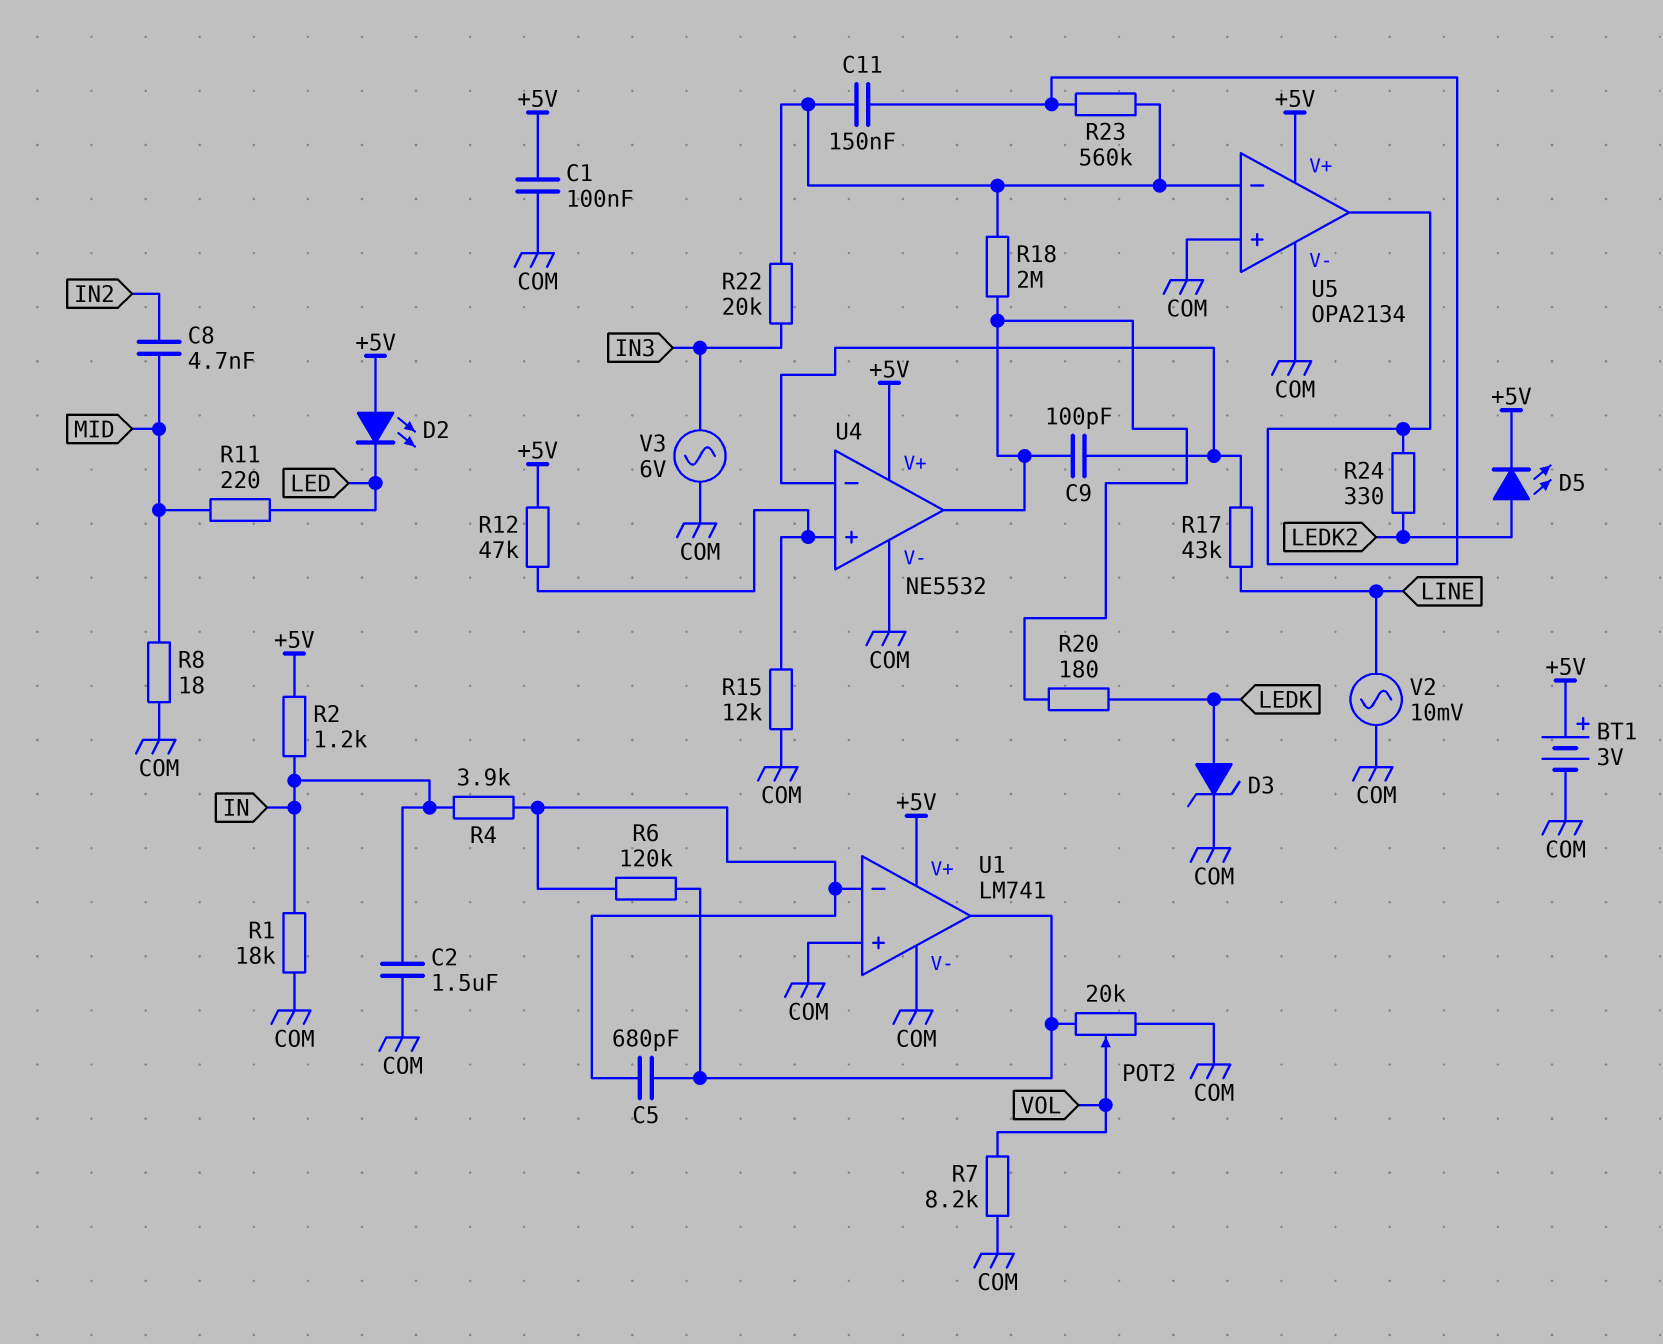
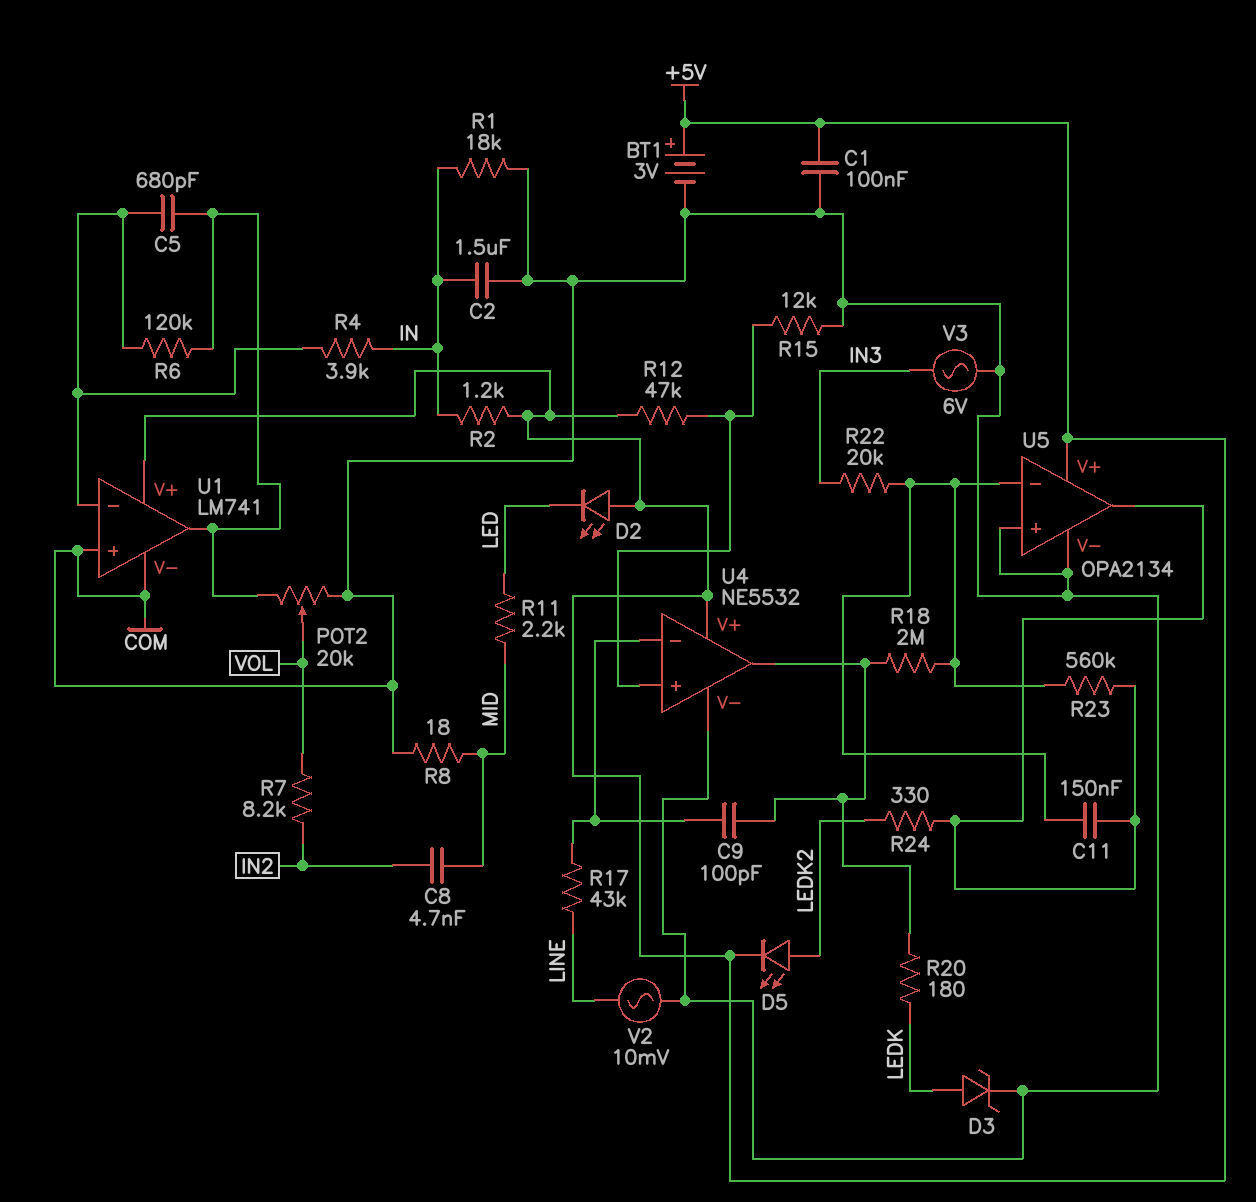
R7: 8.2k (COM, VOL) -> 8.2k (IN2, VOL)
R11: 220 (LED, MID) -> 2.2k (LED, MID)

